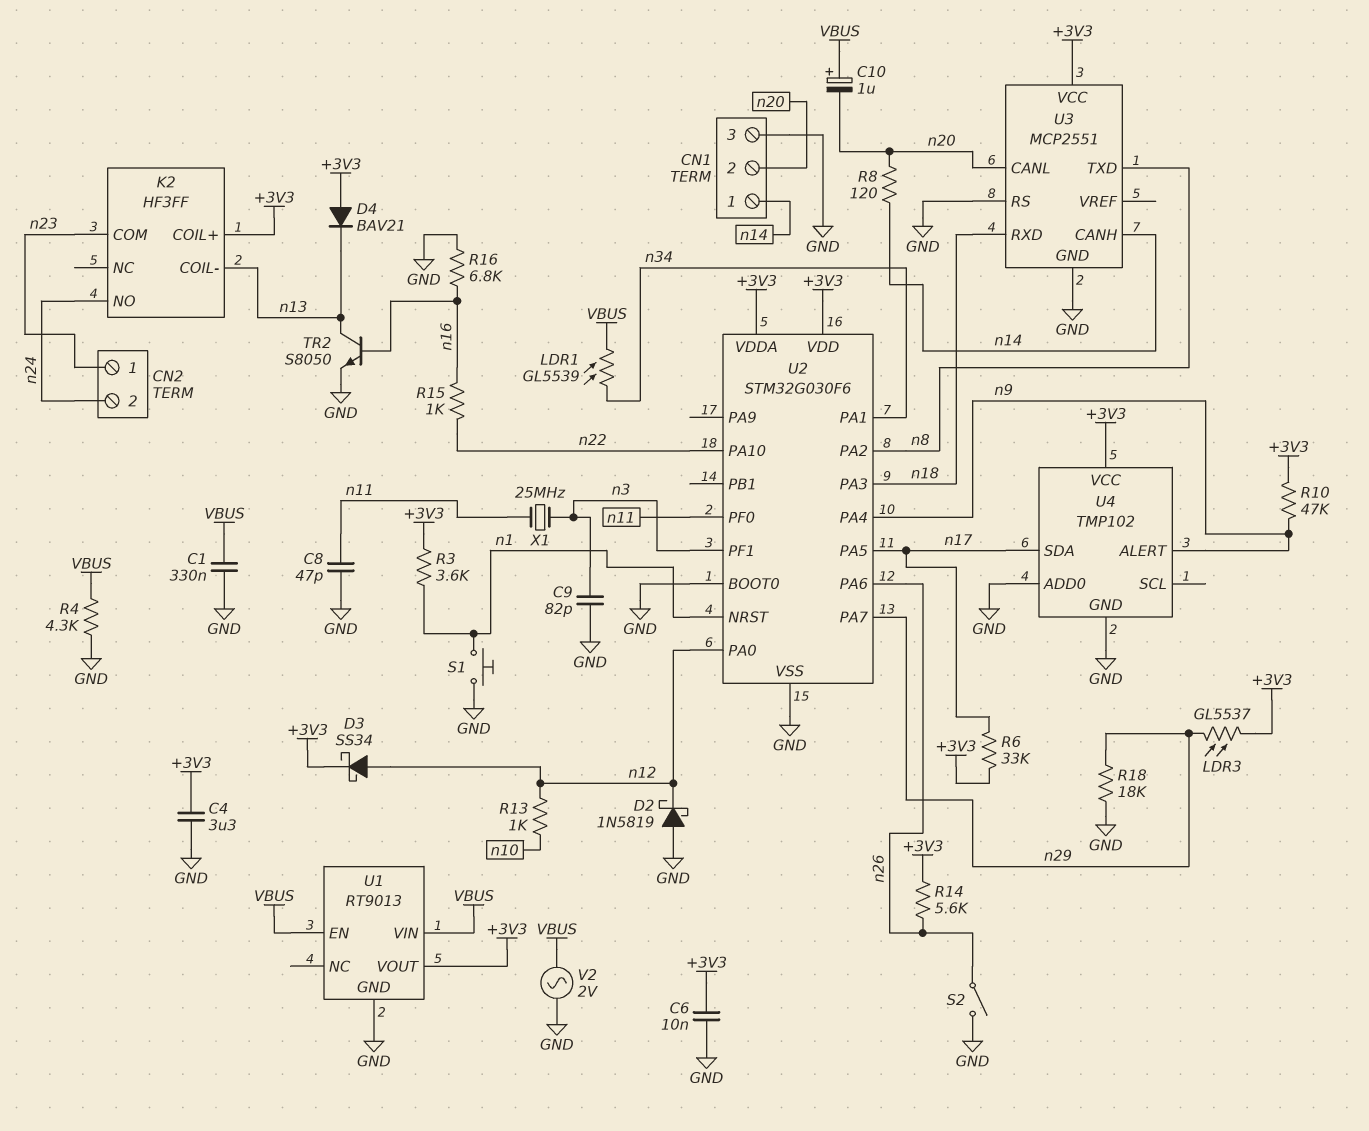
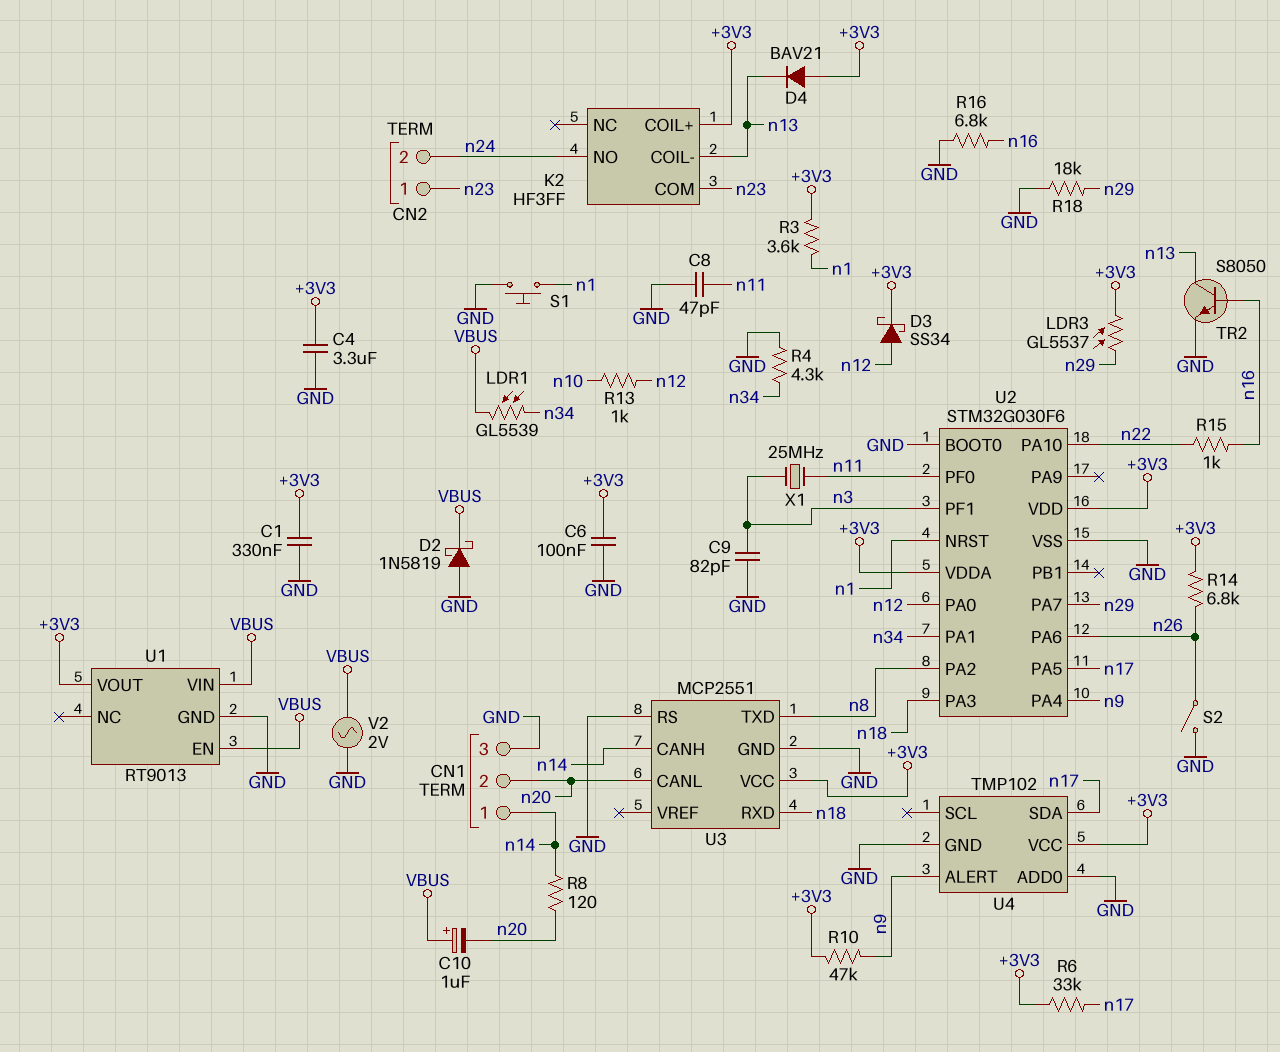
C1: 330nF (GND, VBUS) -> 330nF (+3V3, GND)
C6: 10nF (+3V3, GND) -> 100nF (+3V3, GND)
D2: schottky 1N5819 (A GND, K n12) -> schottky 1N5819 (A GND, K VBUS)
R4: 4.3k (GND, VBUS) -> 4.3k (GND, n34)
R14: 5.6k (+3V3, n26) -> 6.8k (+3V3, n26)

